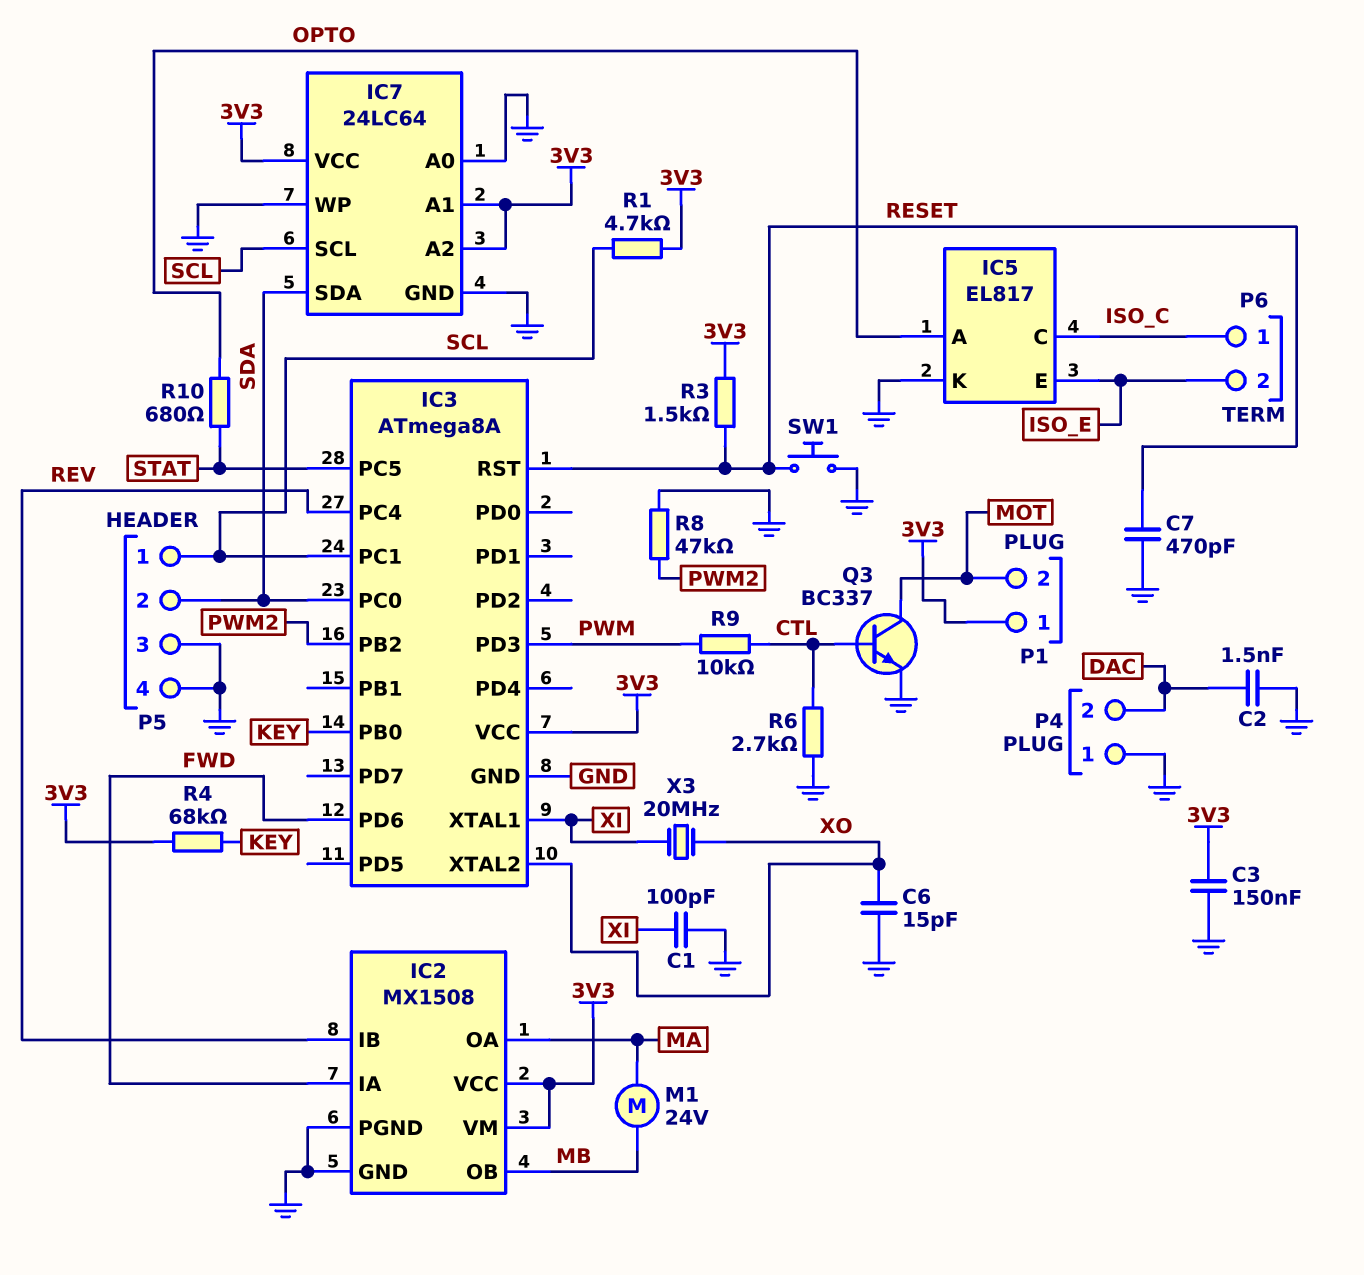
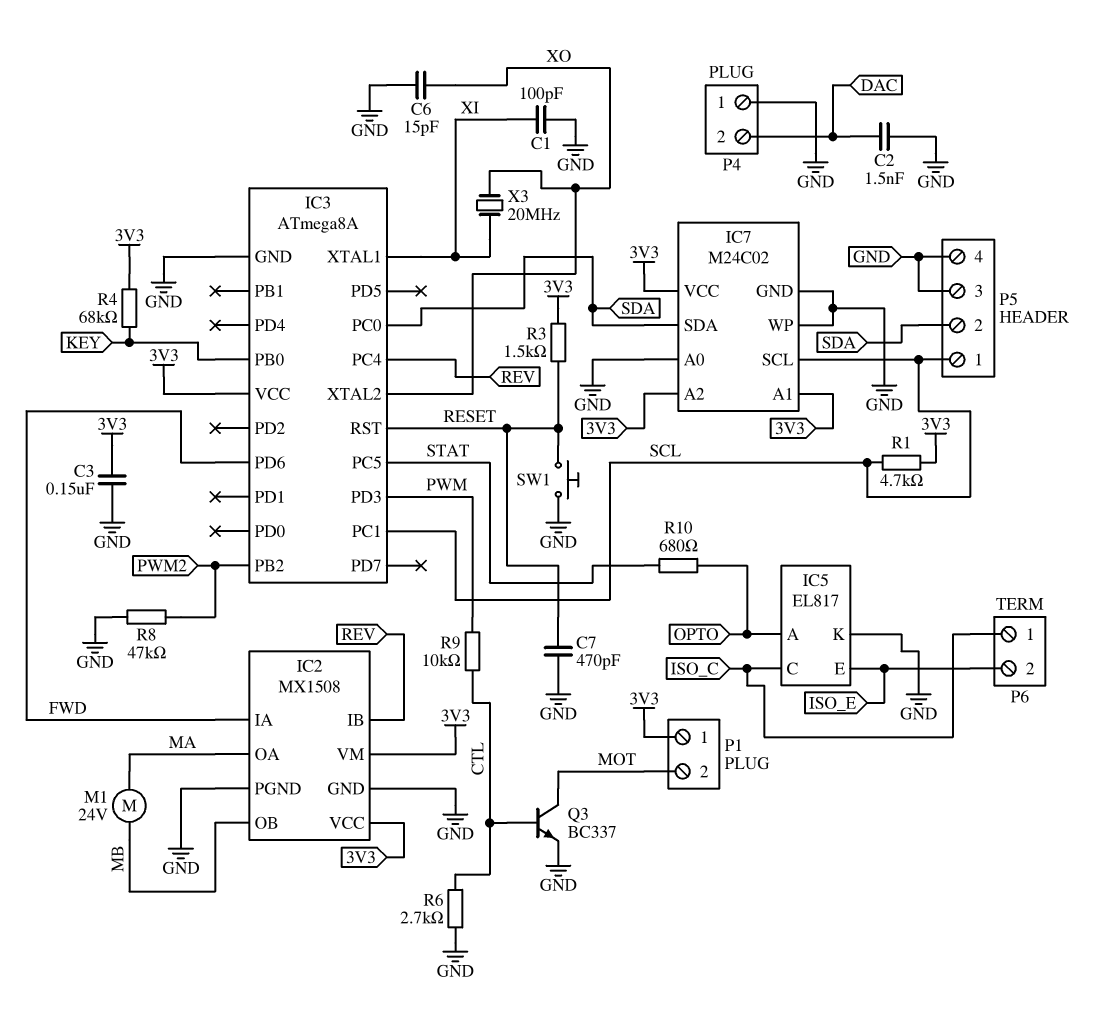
IC7: 24LC64 -> M24C02

